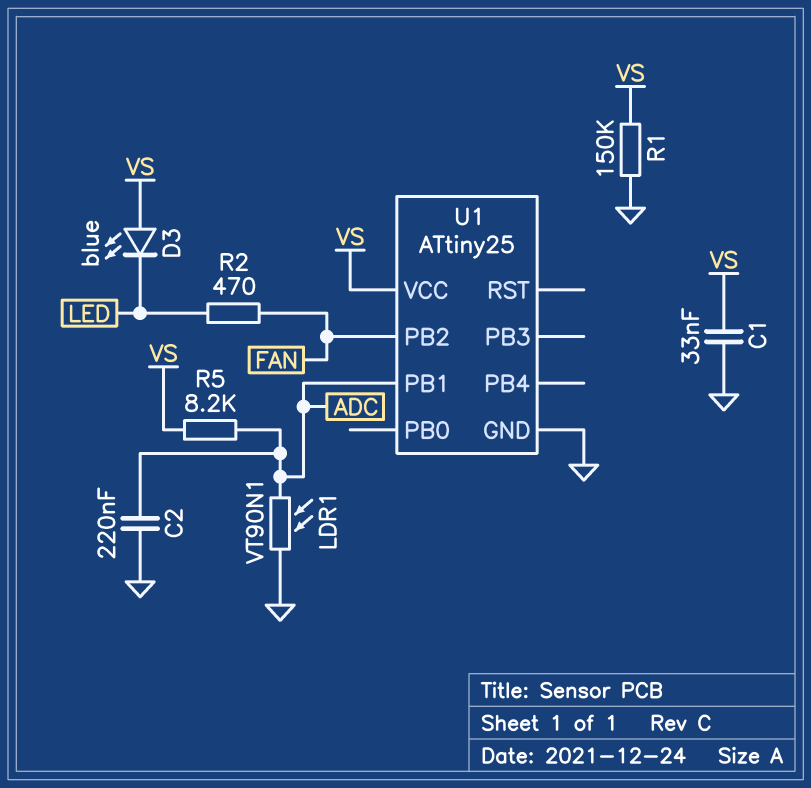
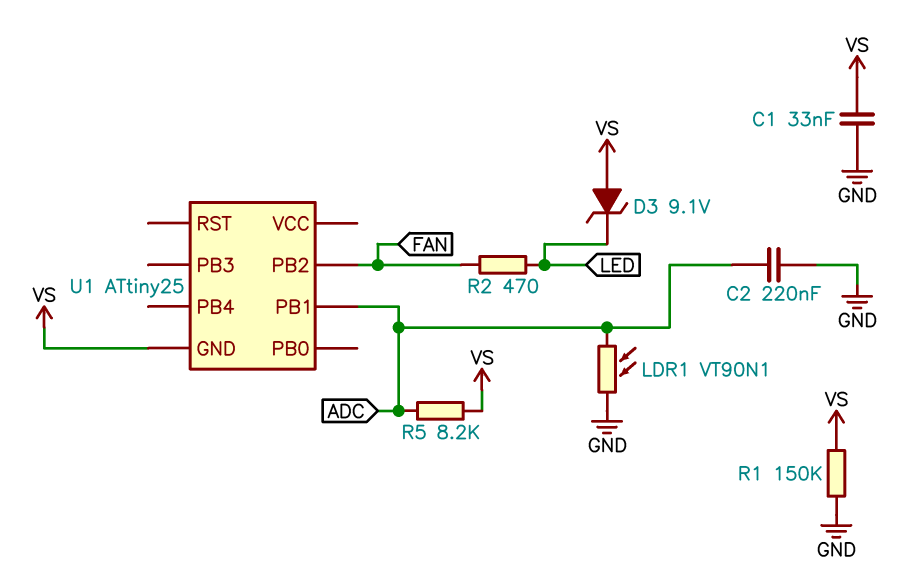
D3: LED blue (A VS, K LED) -> zener 9.1V (A VS, K LED)
U1 pin GND: GND -> VS
U1 pin VCC: VS -> none

